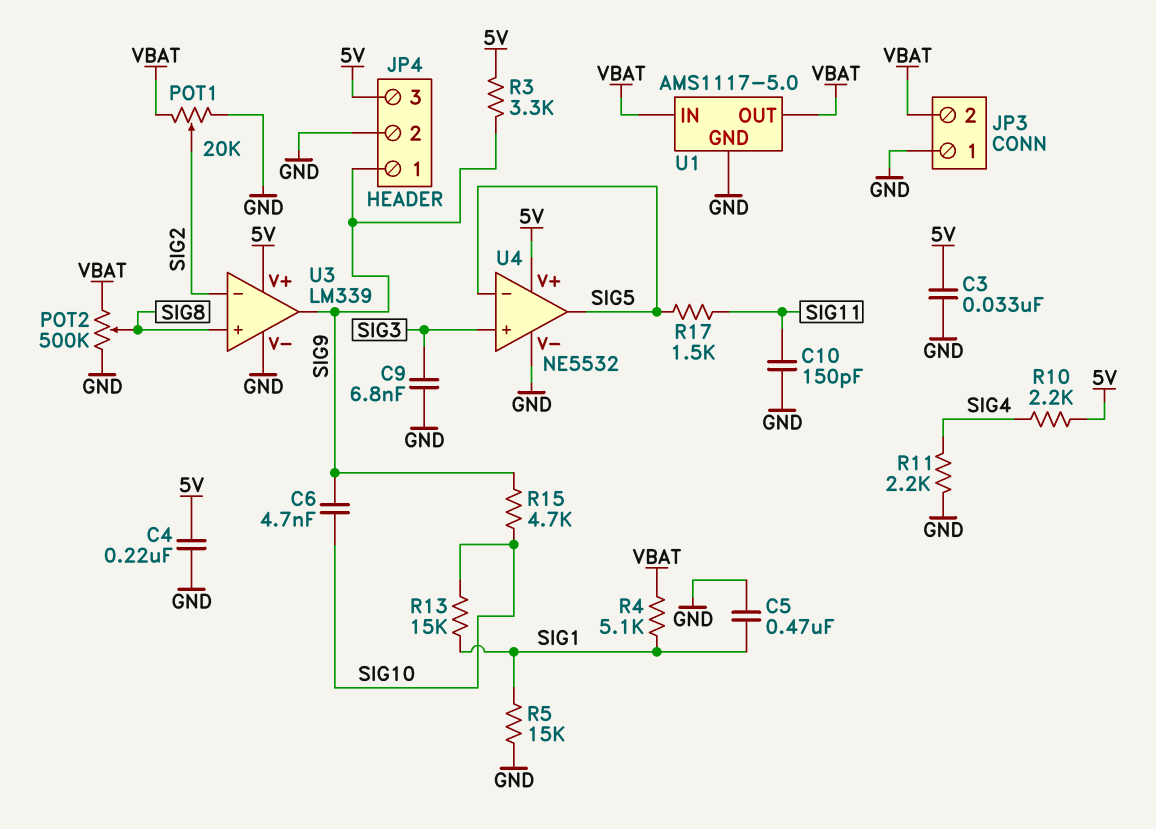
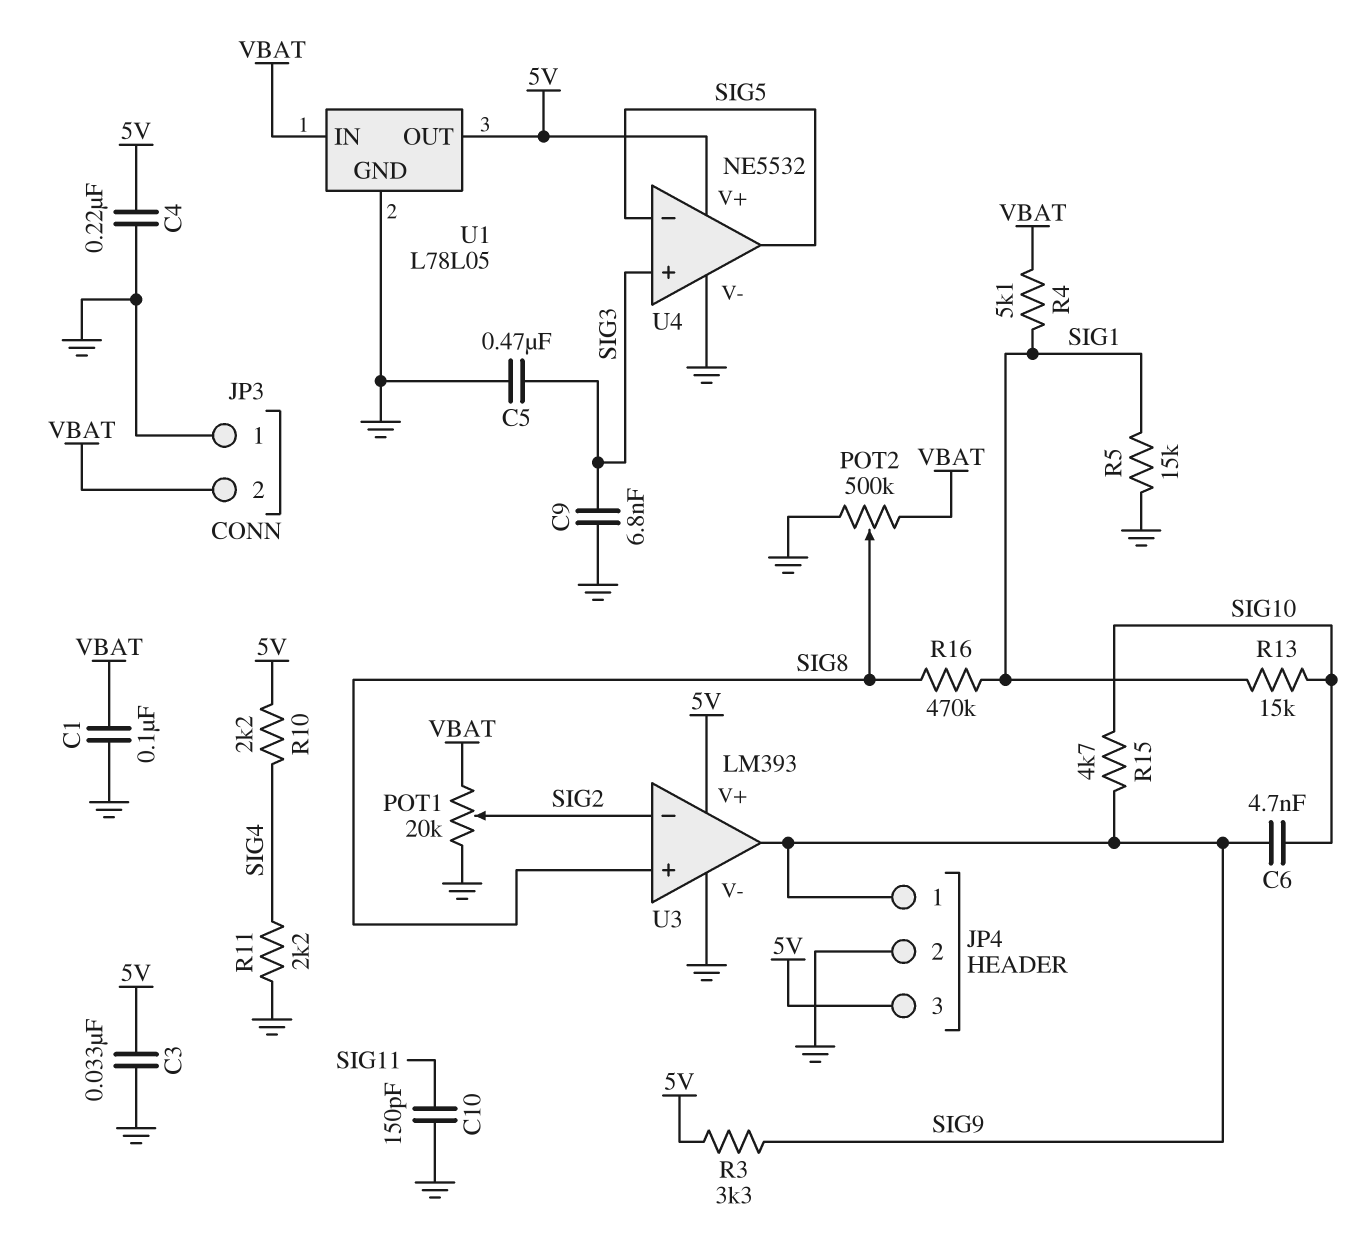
C1: none -> 100nF (GND, VBAT)
C5: 470nF (GND, SIG1) -> 470nF (GND, SIG3)
R16: none -> 470k (SIG1, SIG8)
R17: 1.5k (SIG5, SIG11) -> none
U1: AMS1117-5.0 -> L78L05
U1 pin OUT: VBAT -> 5V
U3: LM339 -> LM393

